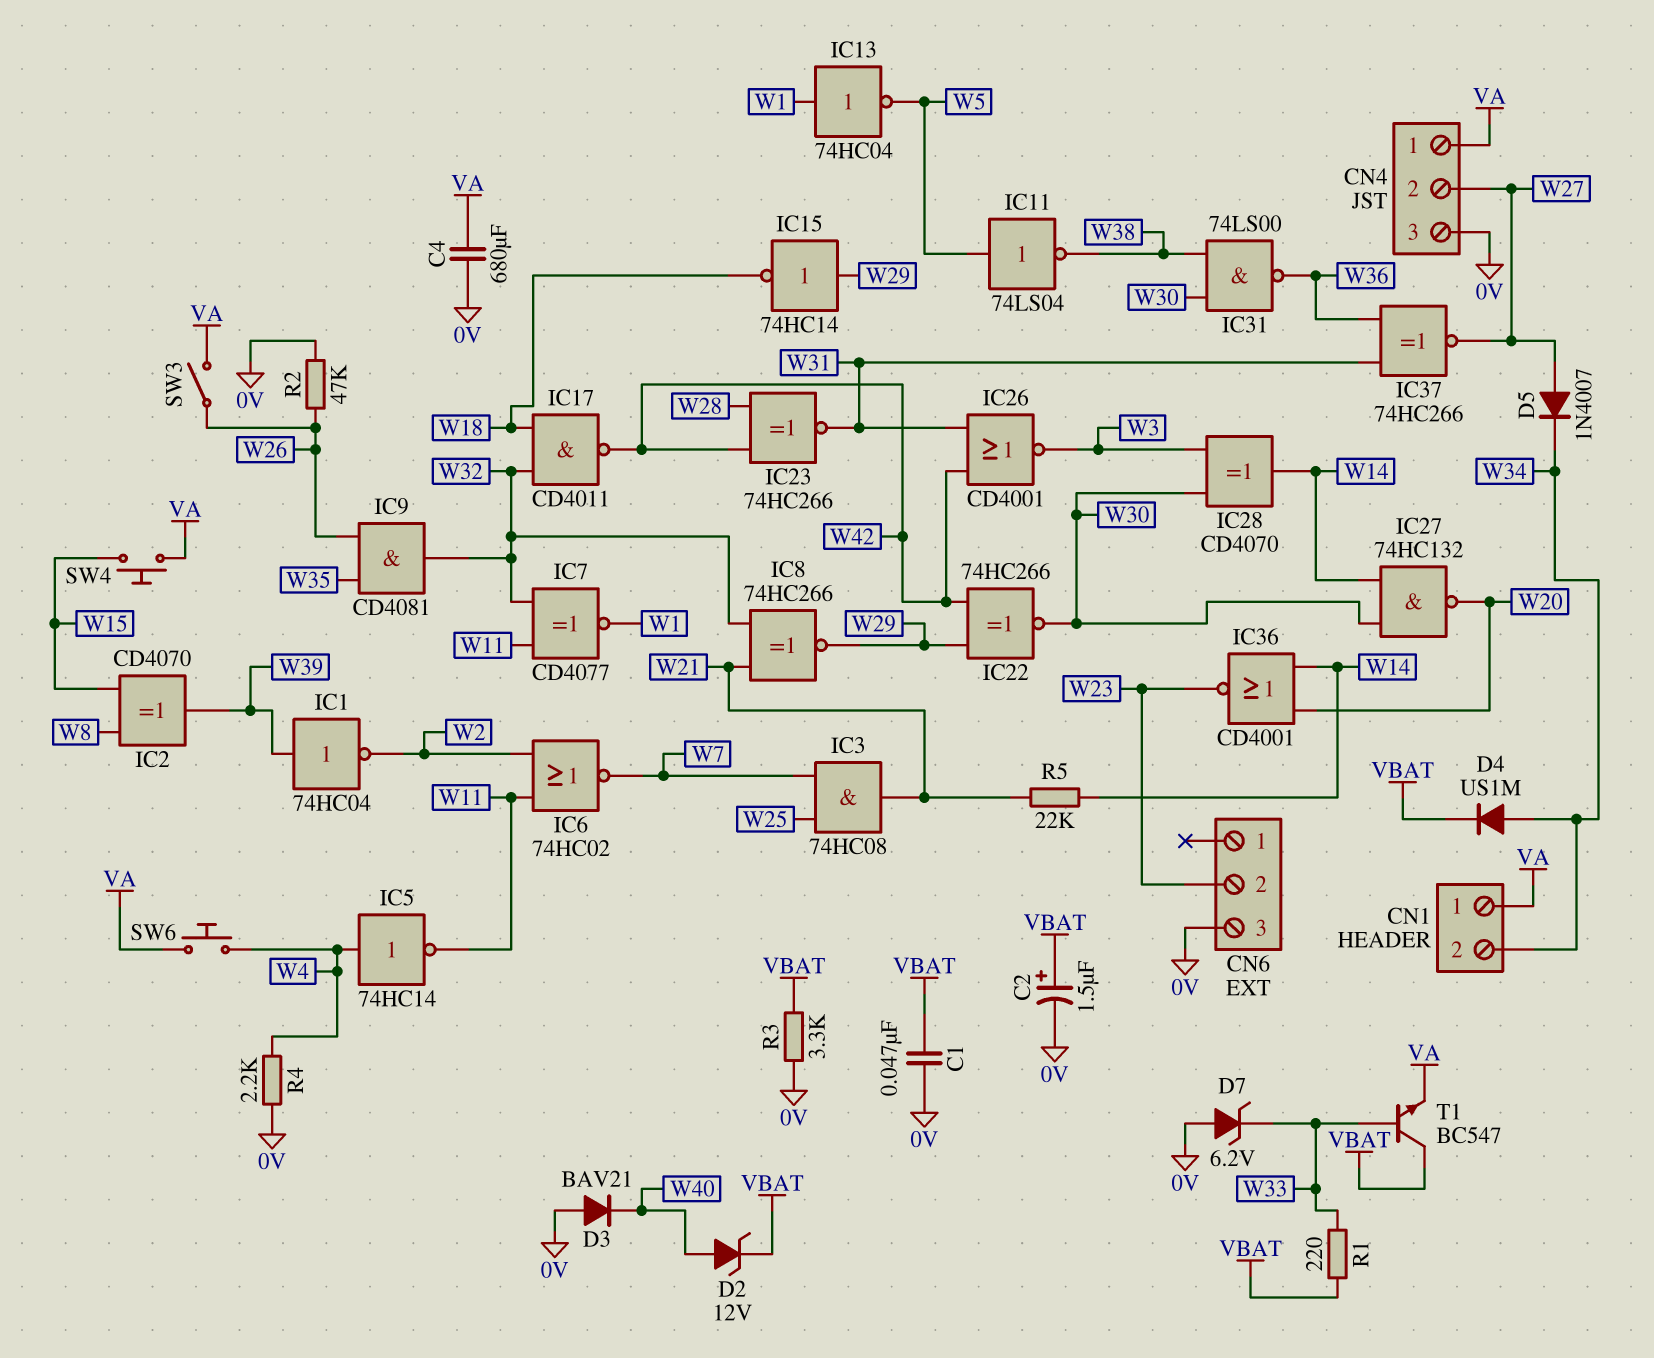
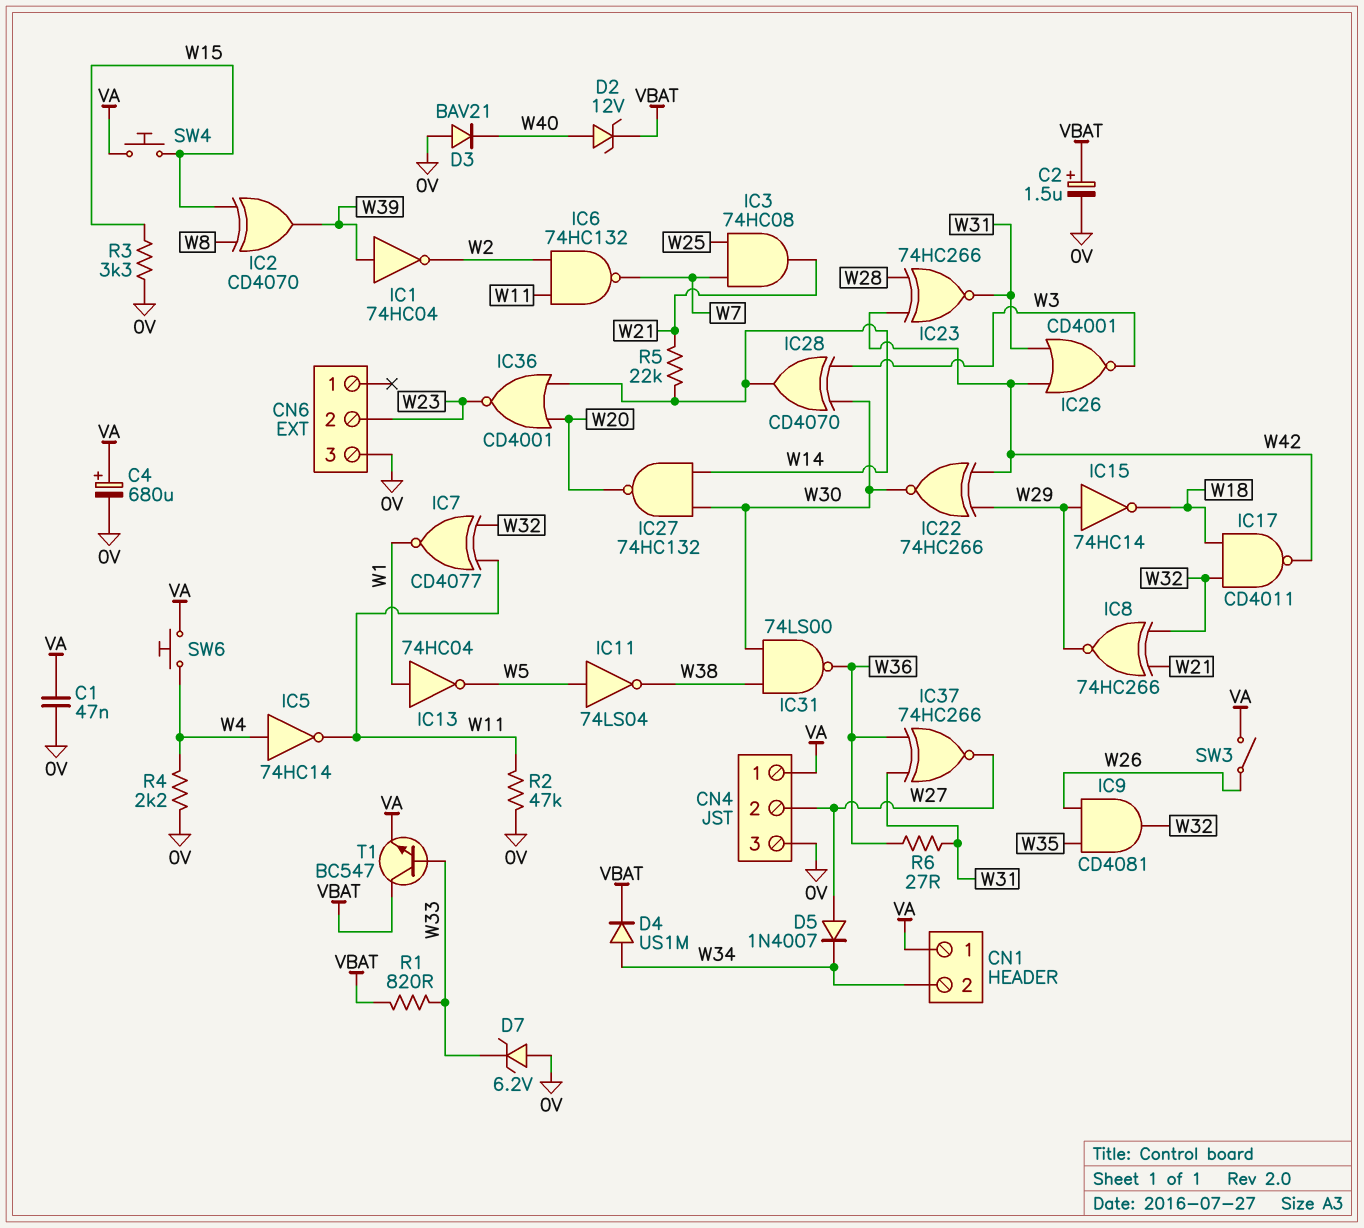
C1: 47nF (0V, VBAT) -> 47nF (0V, VA)
C4: 680uF (0V, VA) -> 680uF (plus VA, minus 0V)
IC6: NOR 74HC02 (in W2, in W11, out W7) -> NAND 74HC132 (in W2, in W11, out W7)
R1: 220 (VBAT, W33) -> 820 (VBAT, W33)
R2: 47k (0V, W26) -> 47k (0V, W11)
R3: 3.3k (0V, VBAT) -> 3.3k (0V, W15)
R6: none -> 27 (W31, W36)

